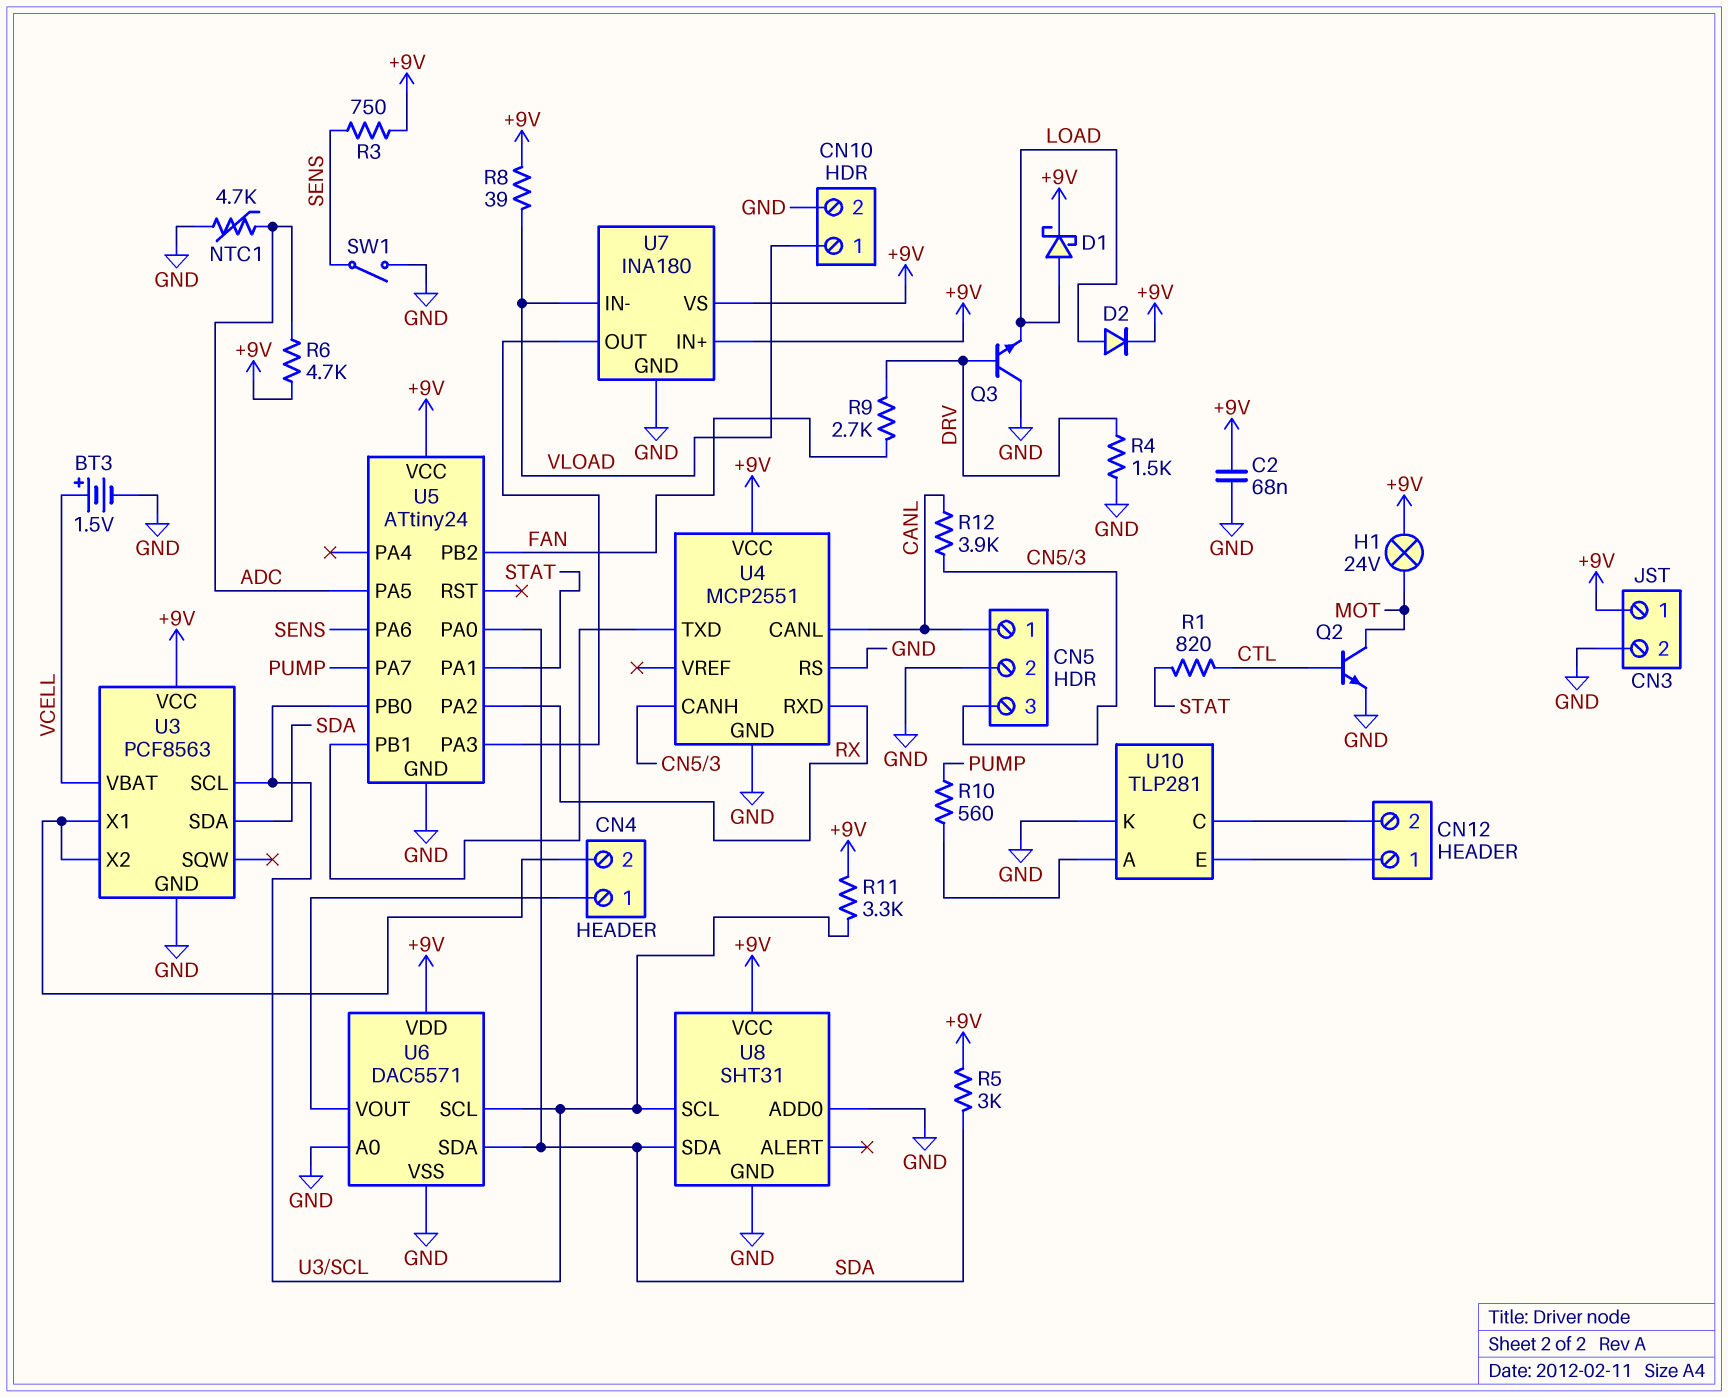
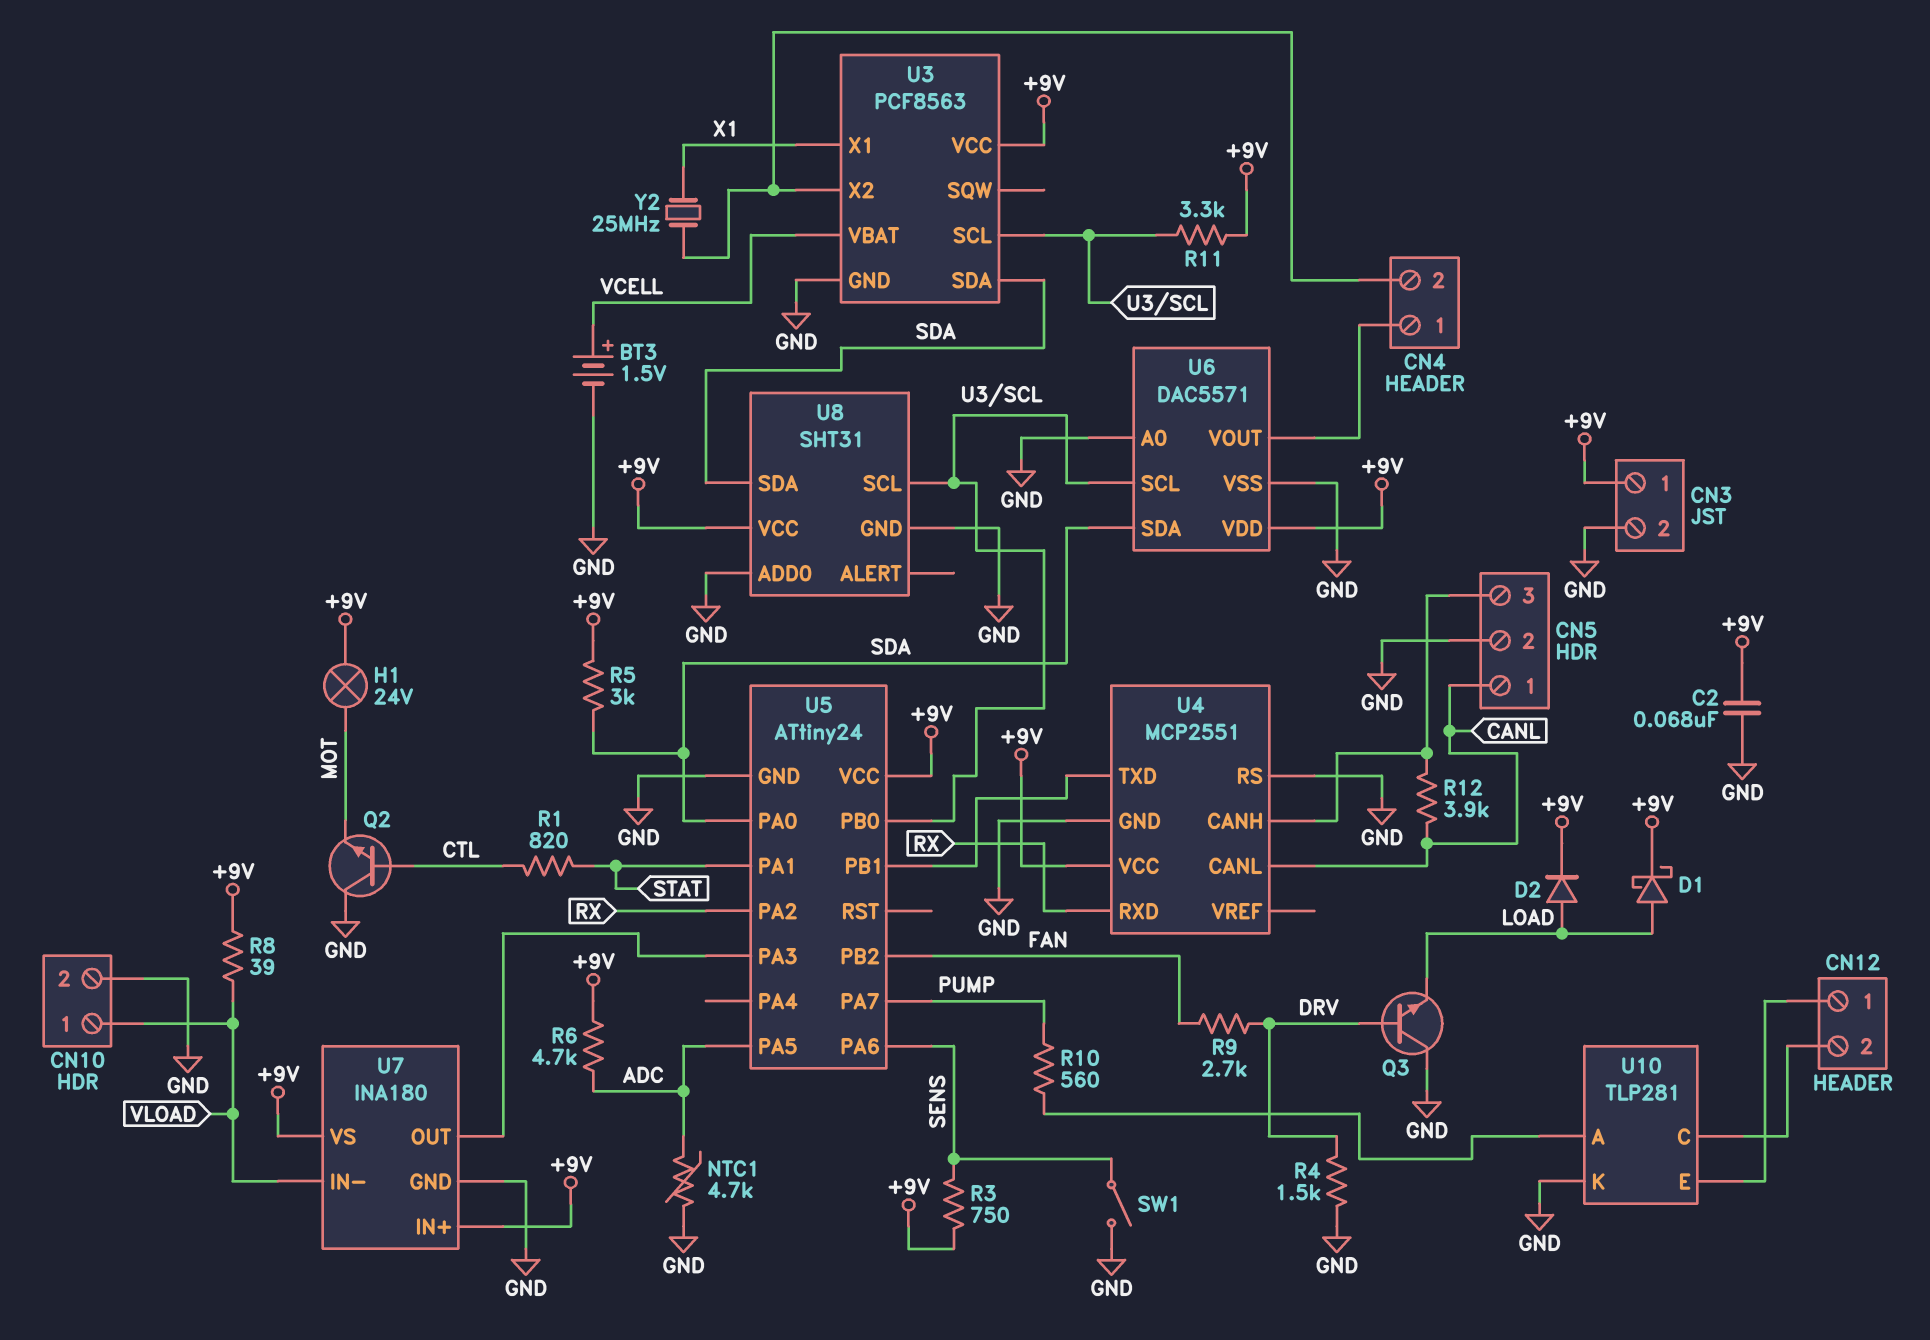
Q2: NPN (B CTL, C MOT, E GND) -> NPN (B CTL, C GND, E MOT)
U3 pin X1: CN4/2 -> X1
Y2: none -> 25MHz (CN4/2, X1)

